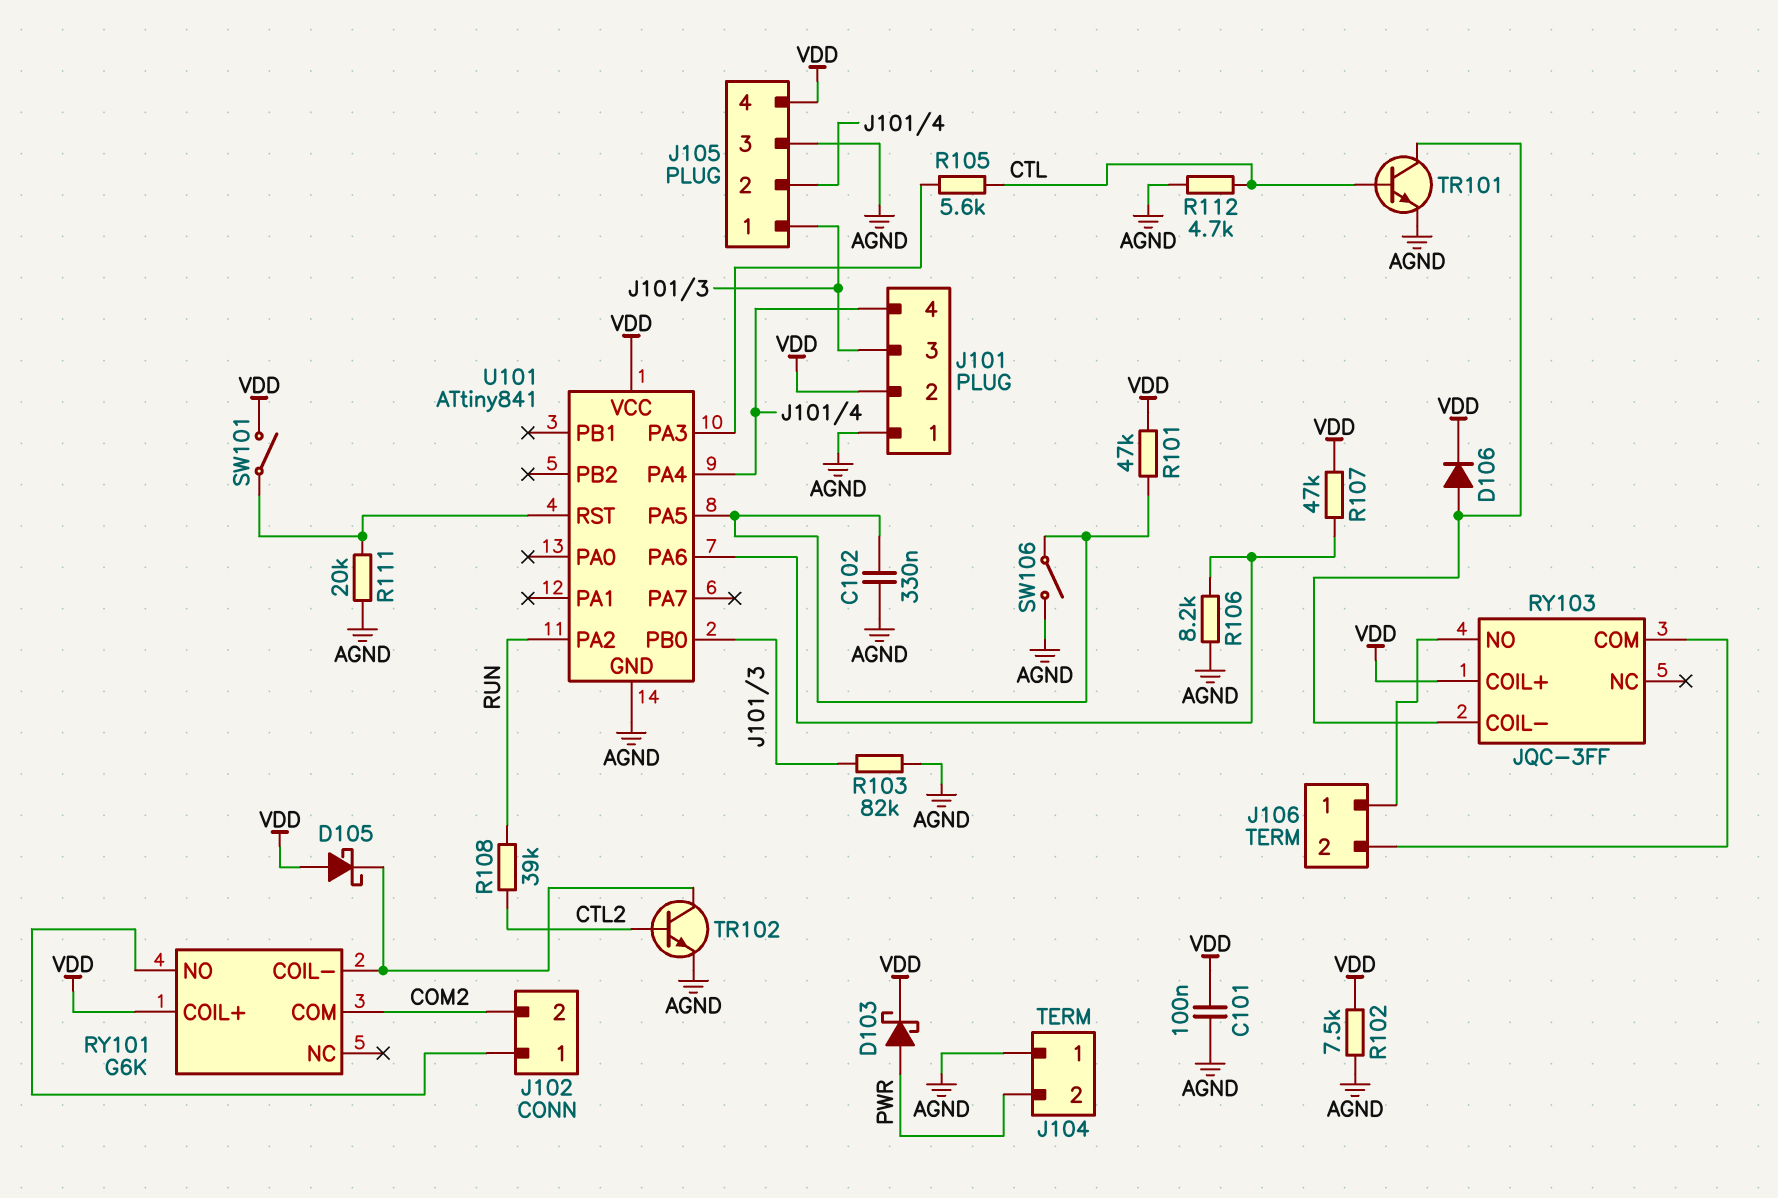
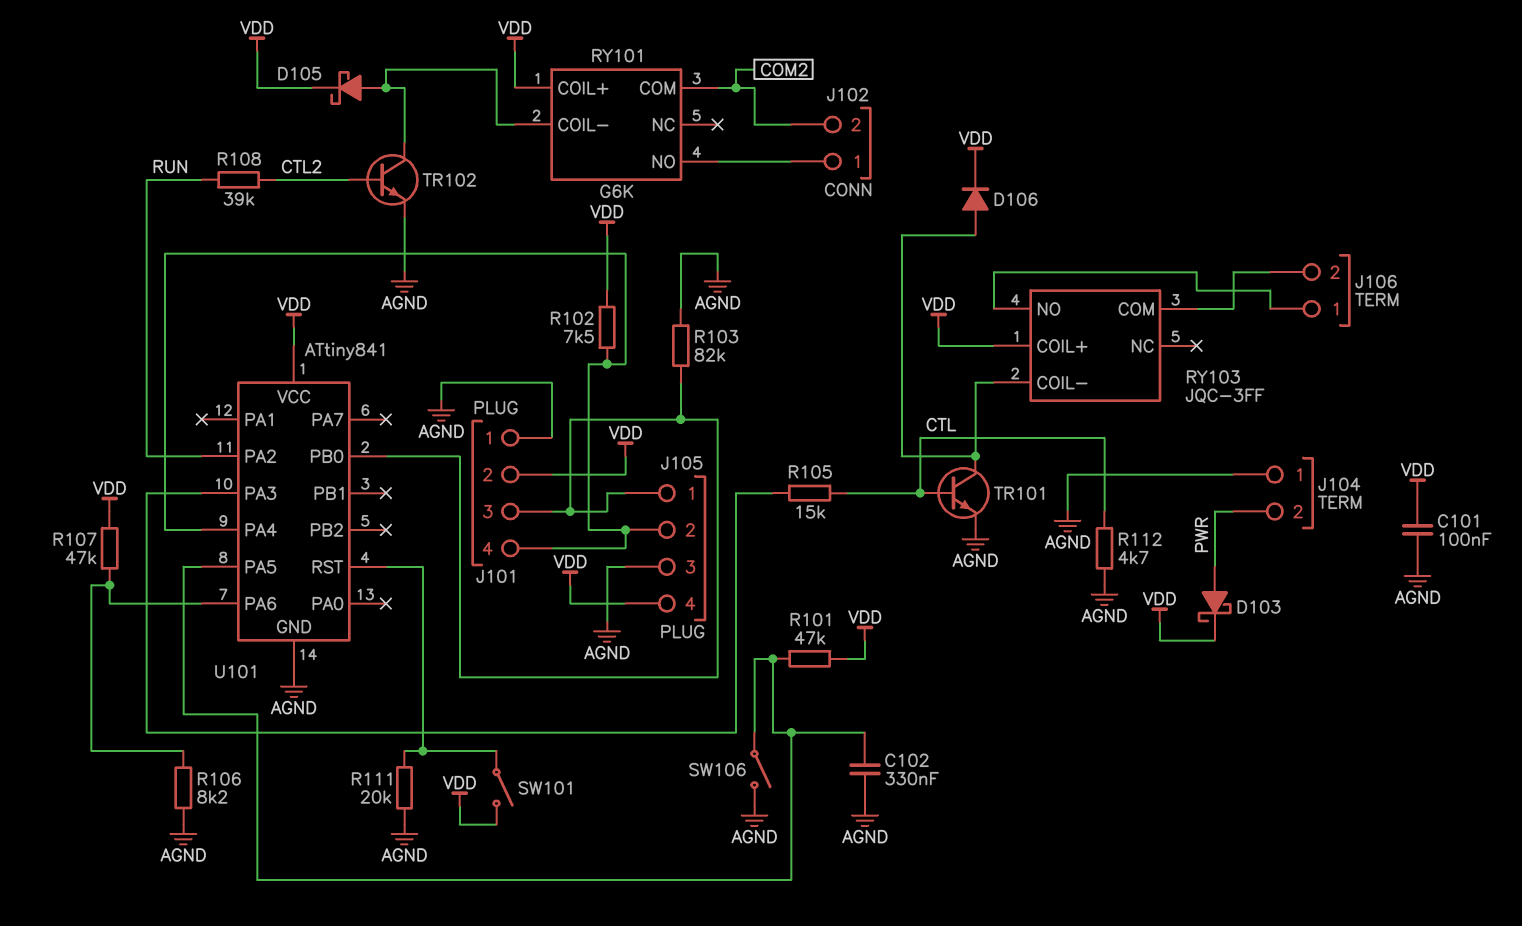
D105: schottky (A VDD, K RY101/COIL-) -> schottky (A RY101/COIL-, K VDD)
R102: 7.5k (AGND, VDD) -> 7.5k (J101/4, VDD)
R105: 5.6k (CTL, U101/PA3) -> 15k (CTL, U101/PA3)

